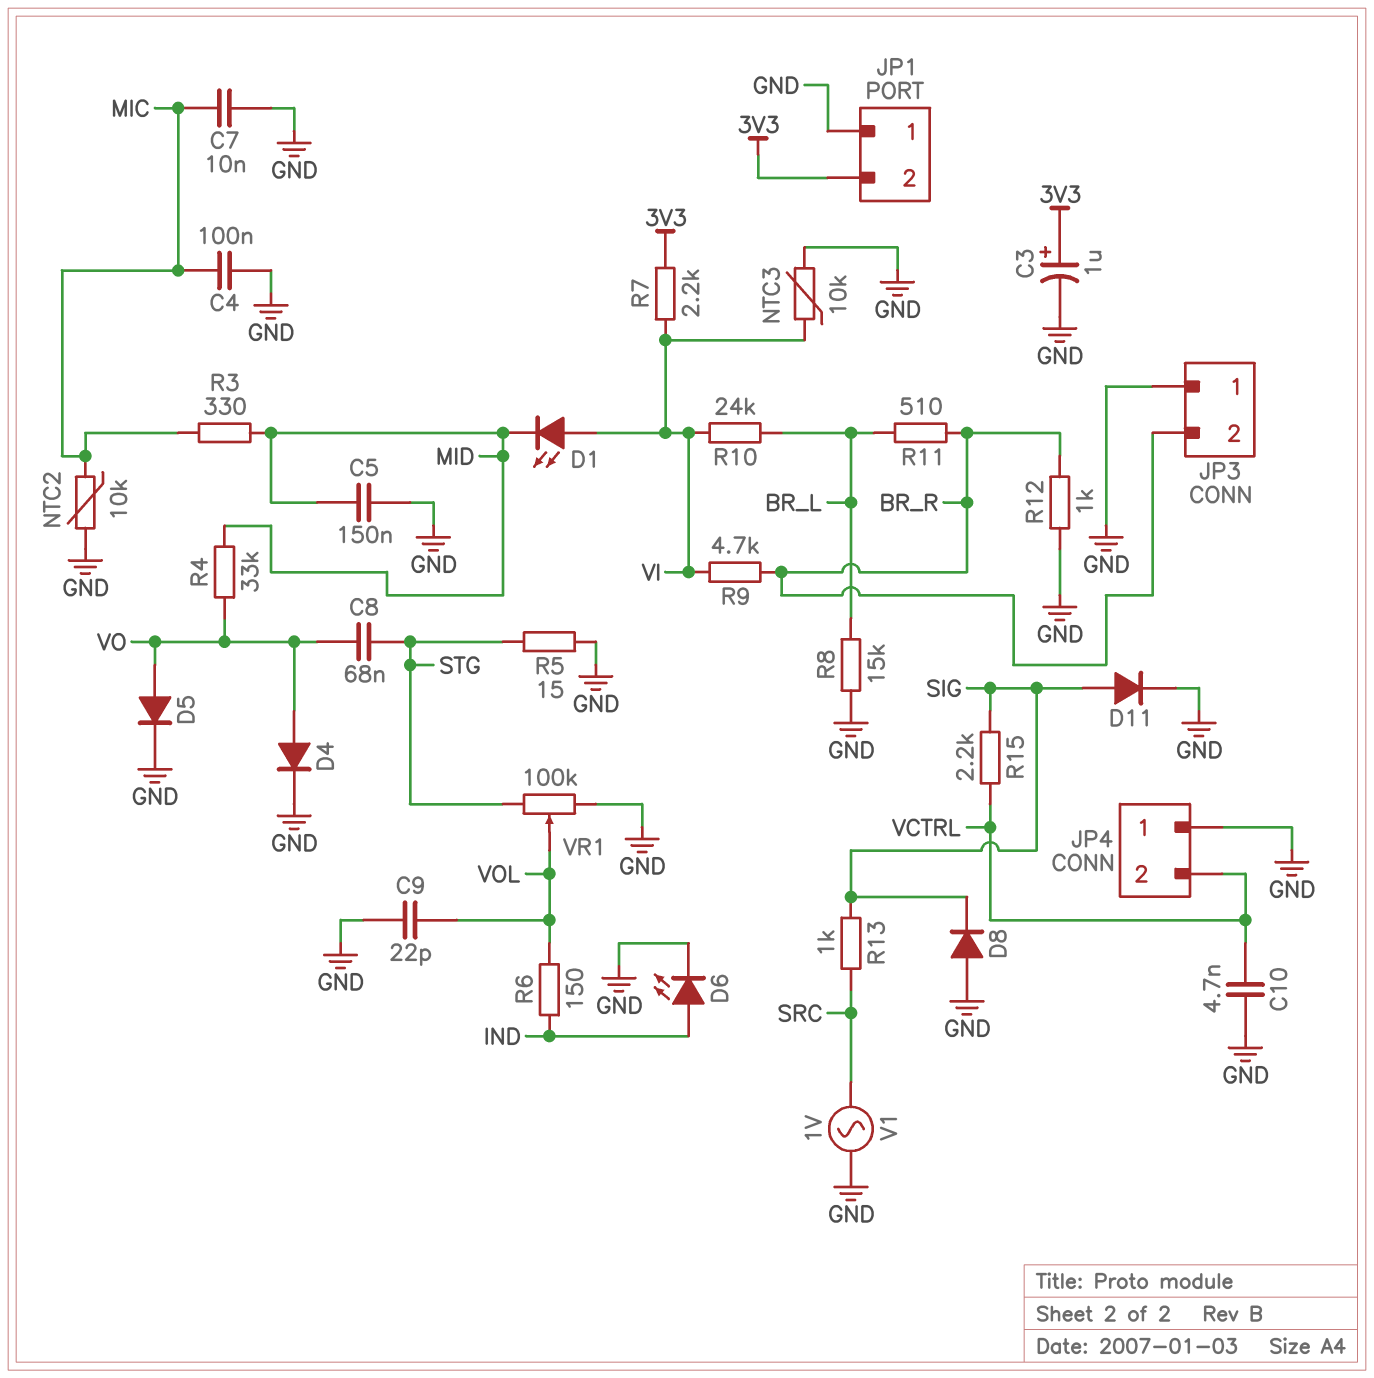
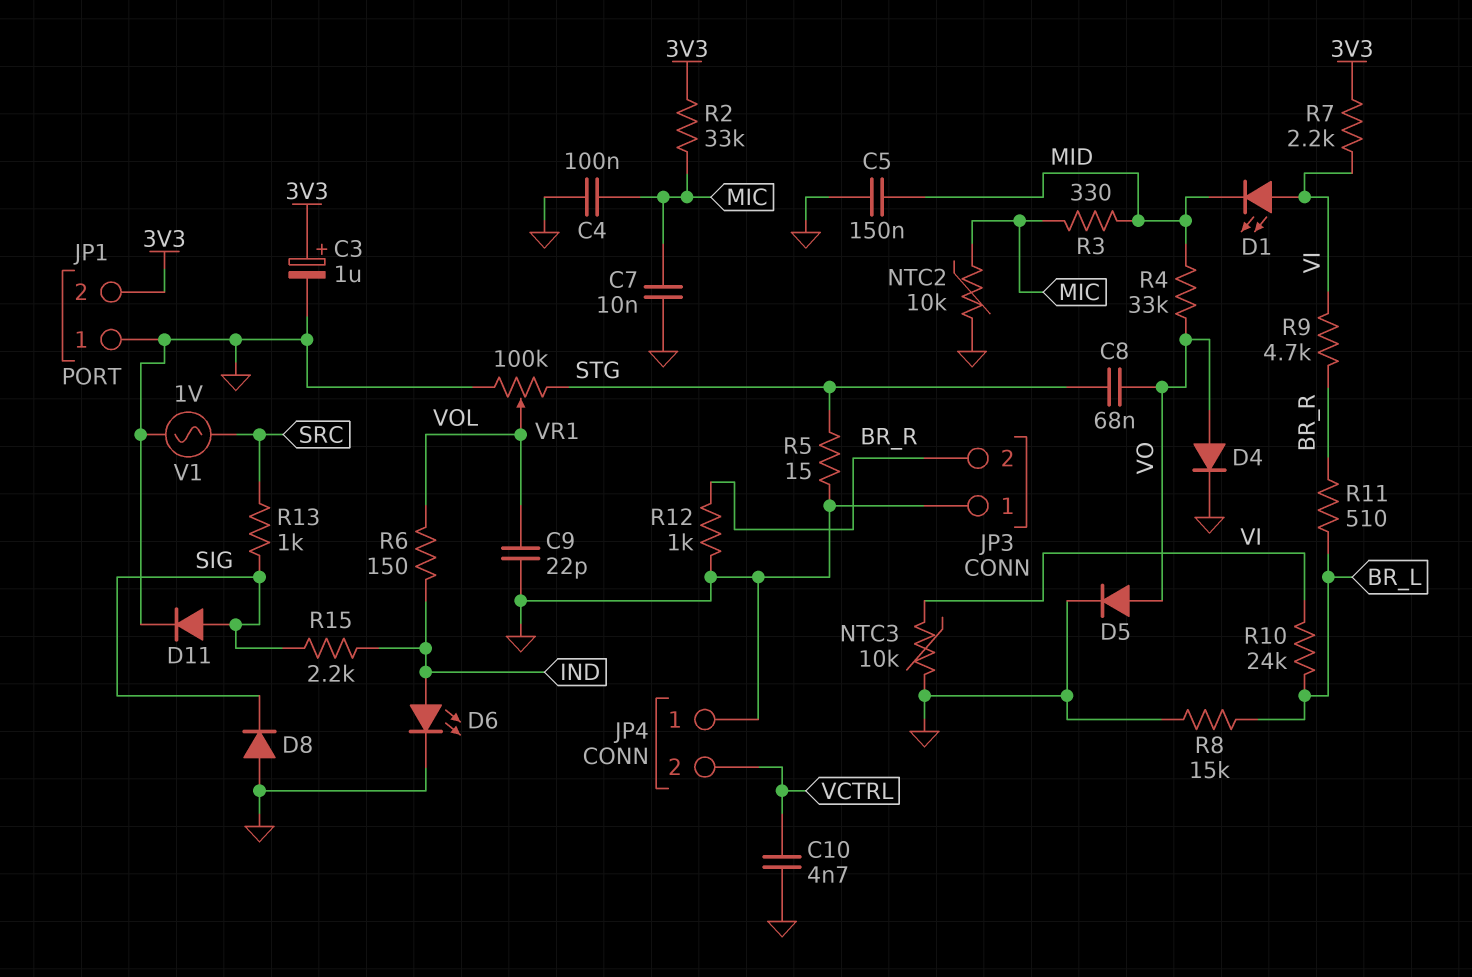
R2: none -> 33k (3V3, MIC)
R15: 2.2k (SIG, VCTRL) -> 2.2k (IND, SIG)

